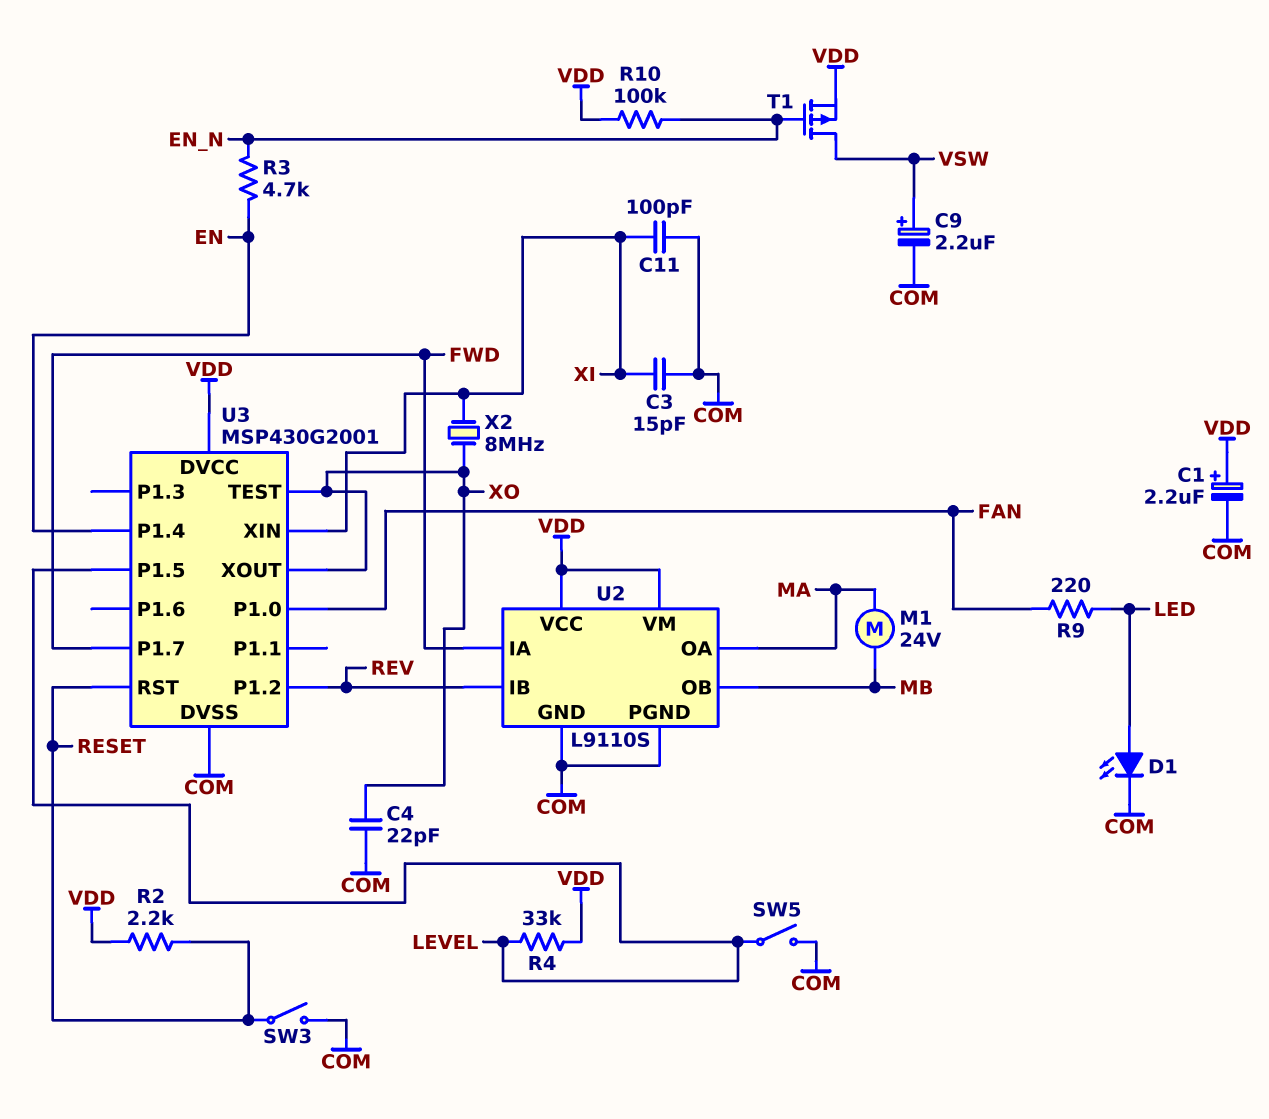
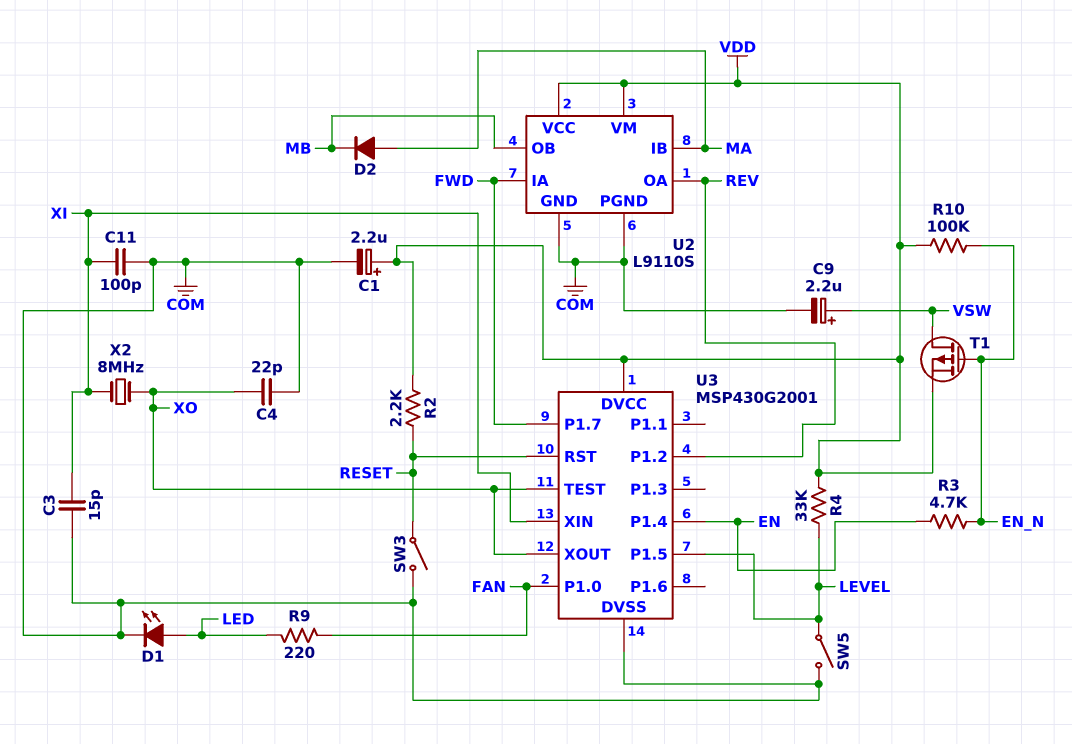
D2: none -> diode (A MA, K MB)
M1: motor 24V (MA, MB) -> none
U2 pin IB: REV -> MA
U2 pin OA: MA -> REV

